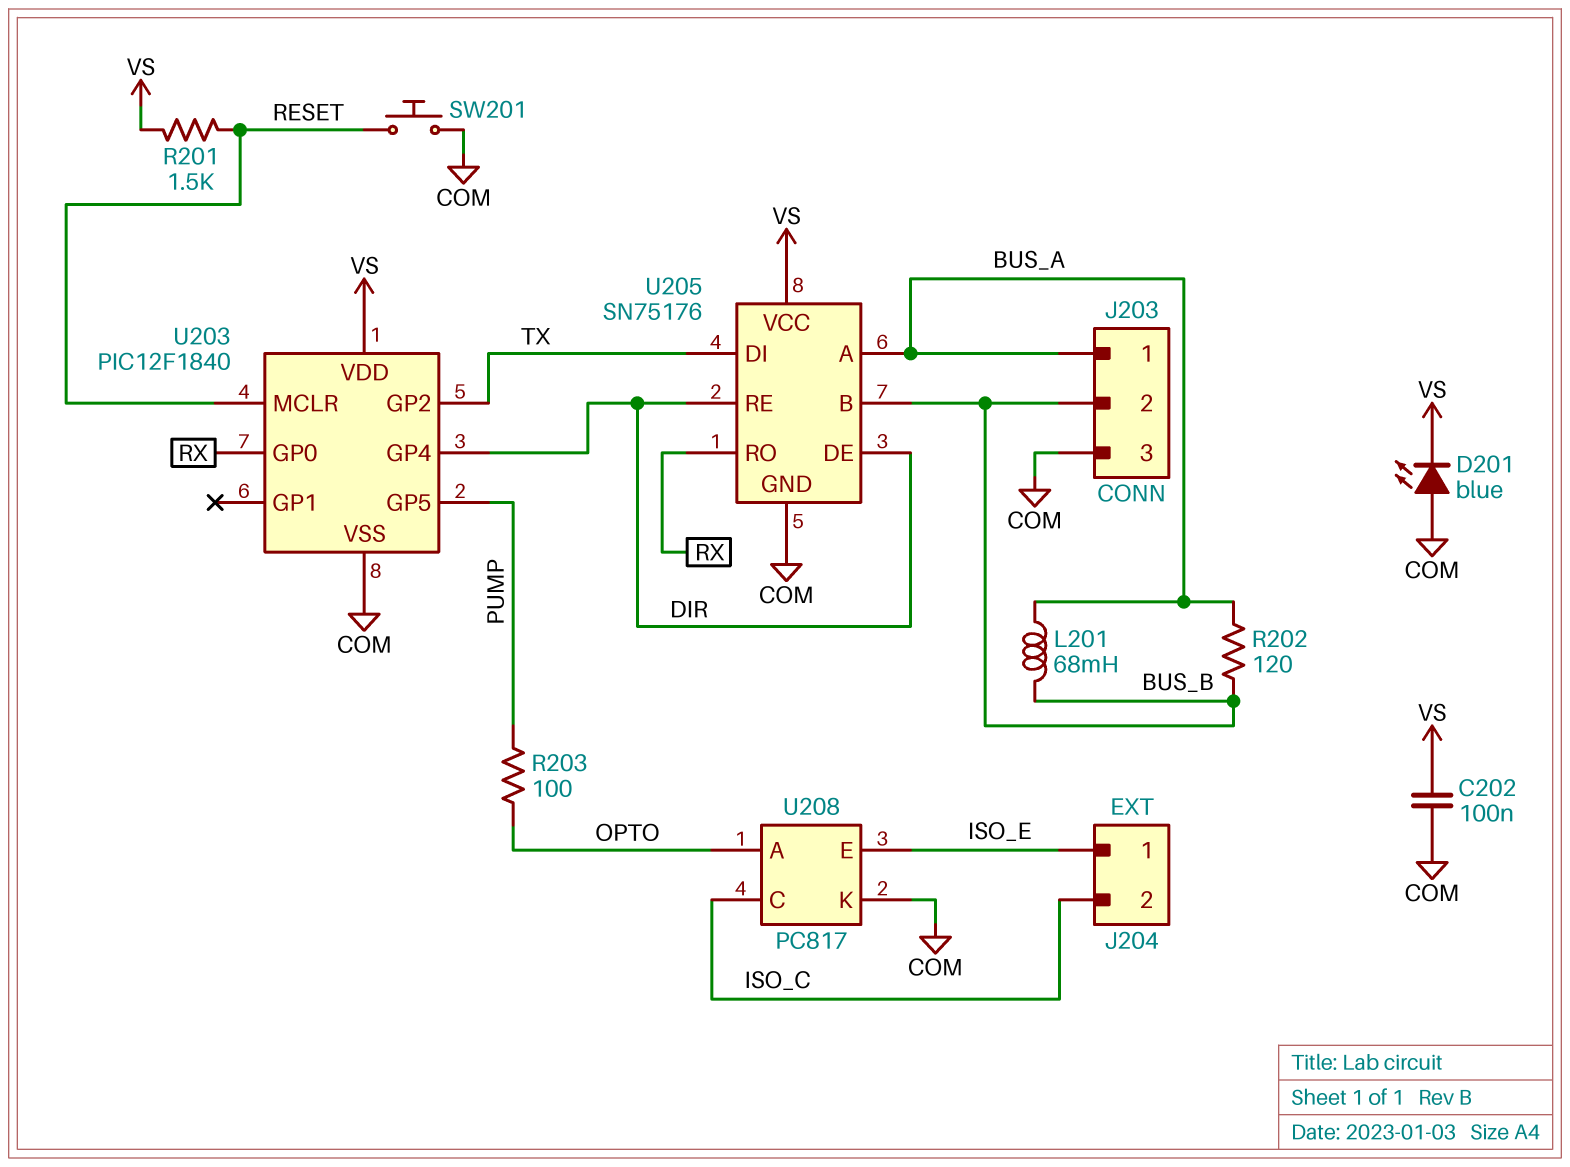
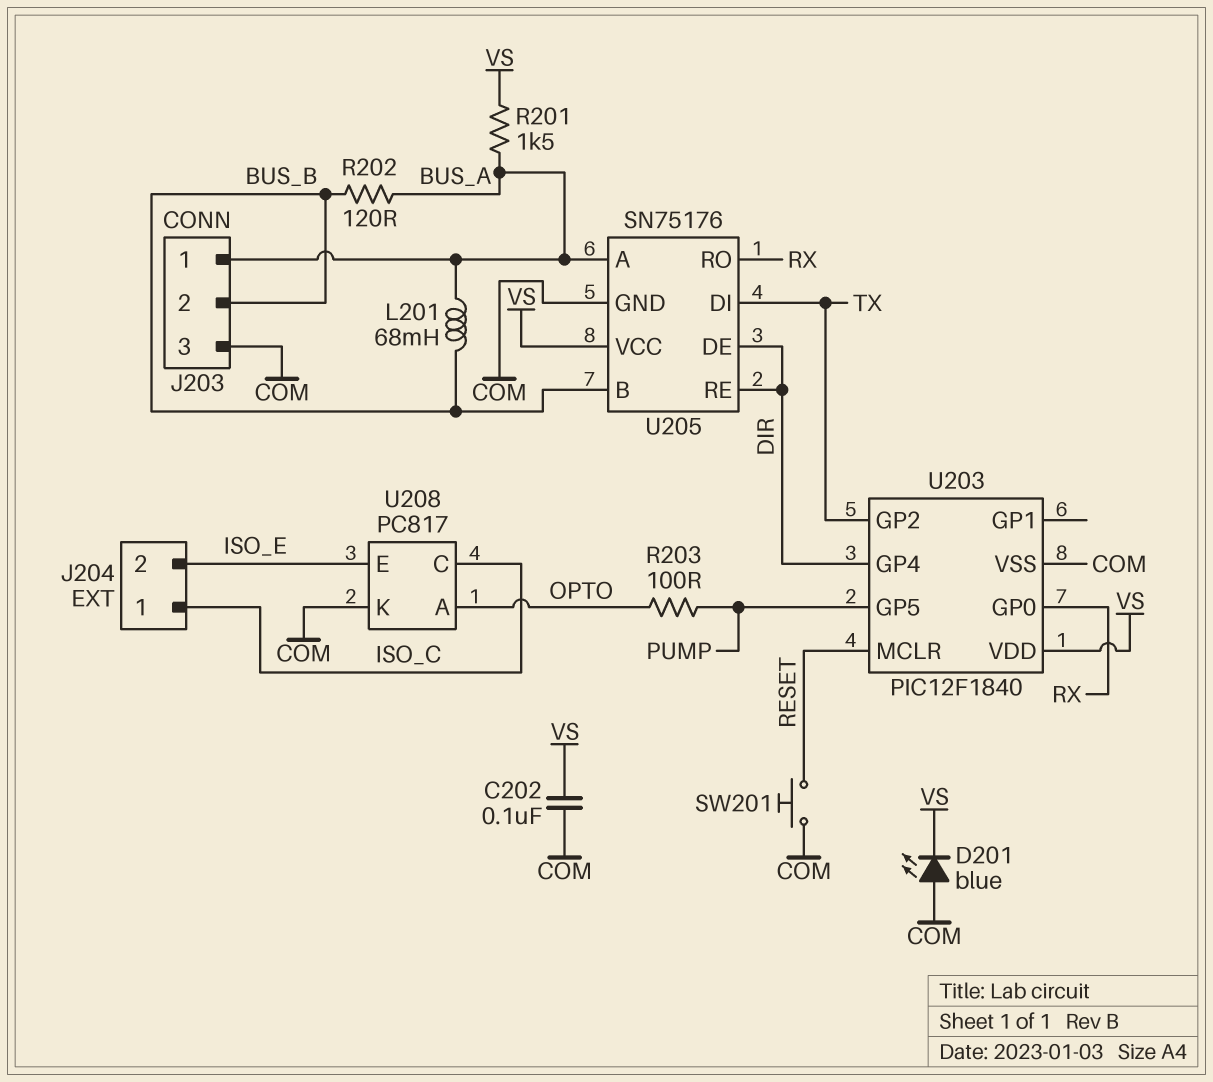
J204 pin 1: ISO_E -> ISO_C
J204 pin 2: ISO_C -> ISO_E
R201: 1.5k (RESET, VS) -> 1.5k (BUS_A, VS)

